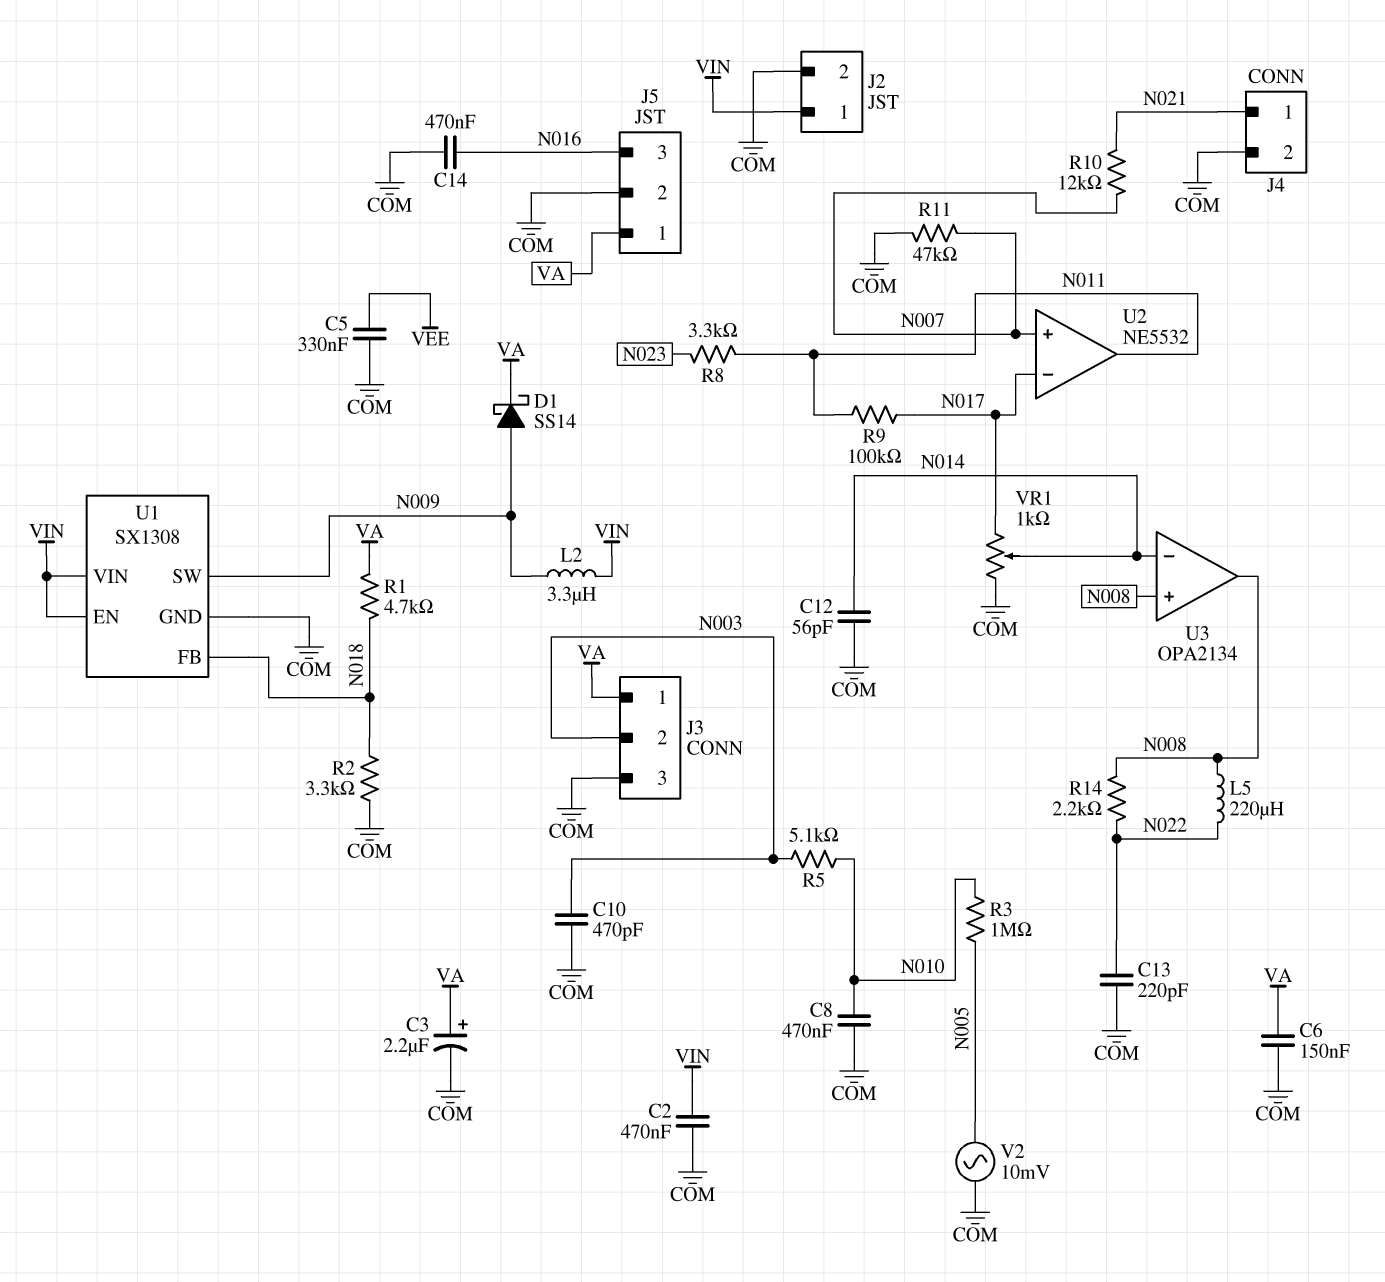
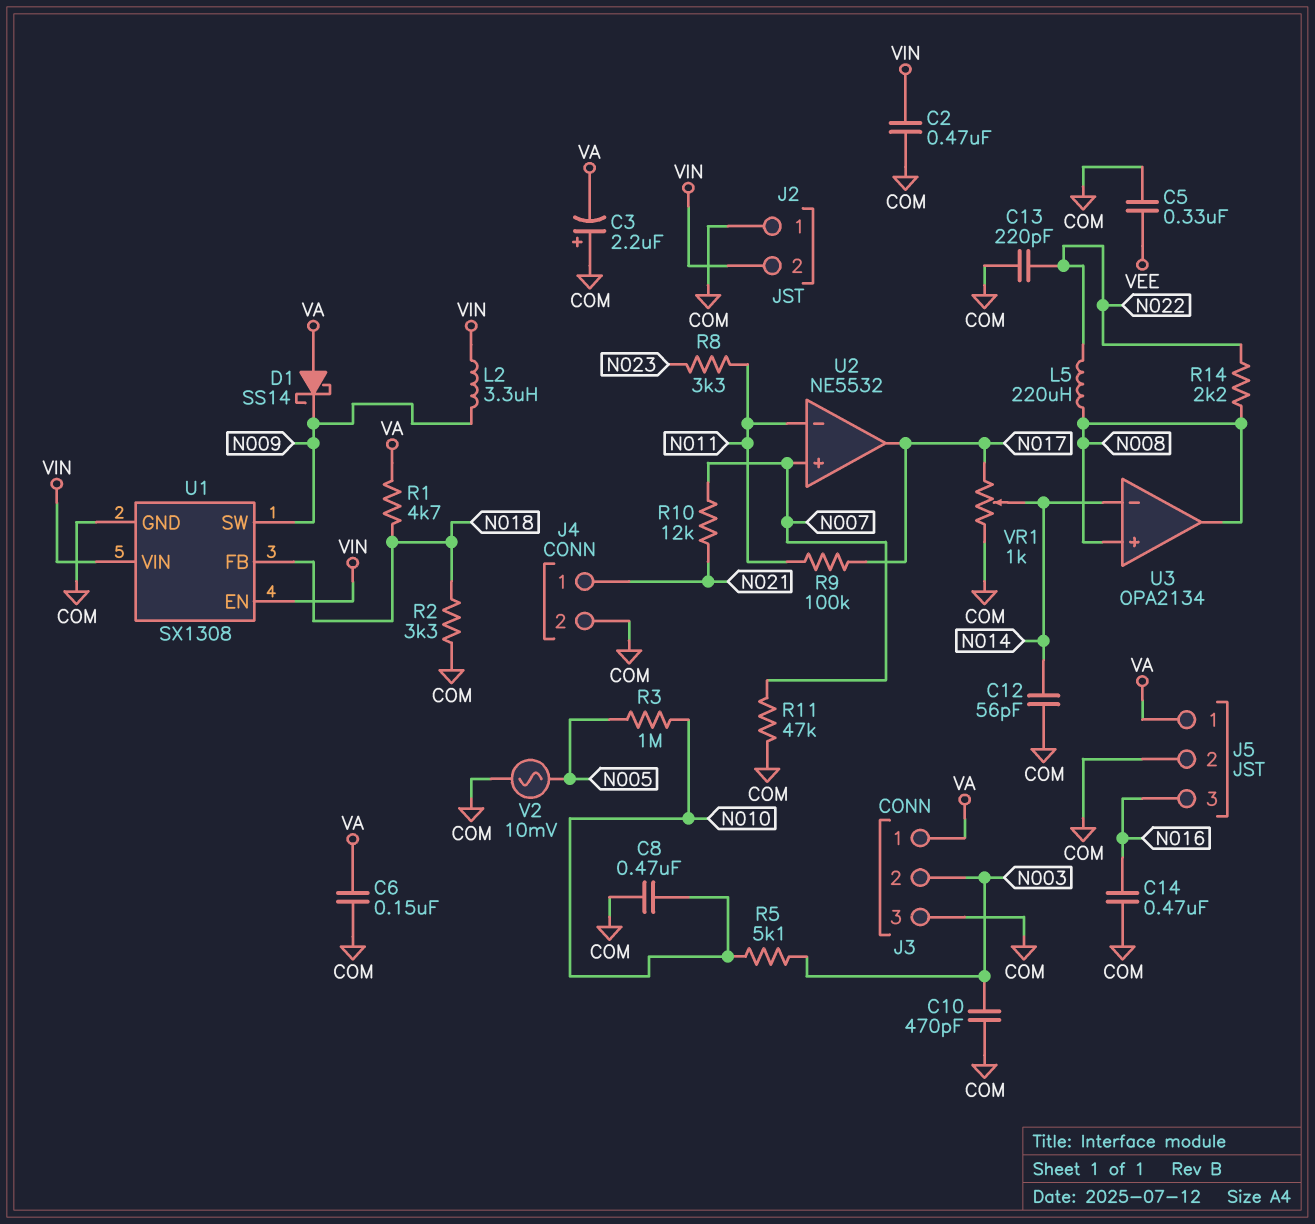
C3: 2.2uF (plus VA, minus COM) -> 2.2uF (plus COM, minus VA)
D1: schottky SS14 (A N009, K VA) -> schottky SS14 (A VA, K N009)
J2 pin 1: VIN -> COM
J2 pin 2: COM -> VIN
U2 pin in-: N017 -> N011
U2 pin out: N011 -> N017

